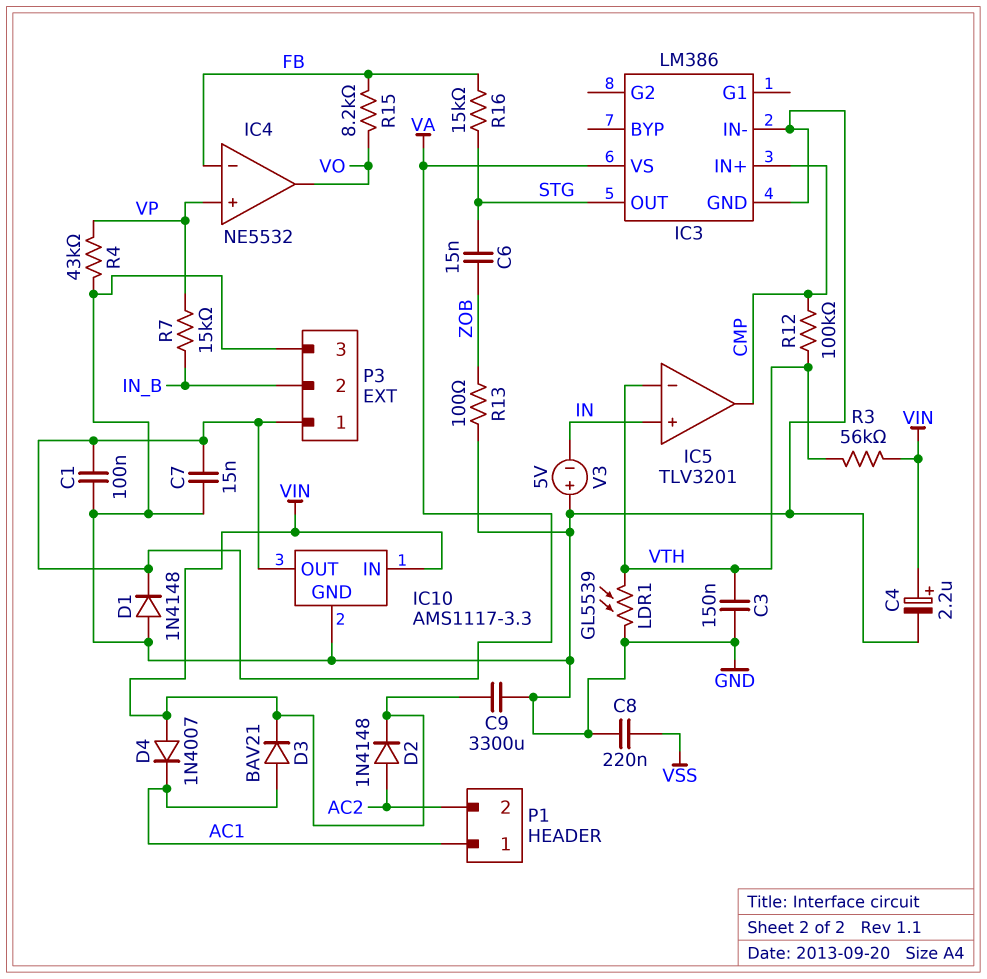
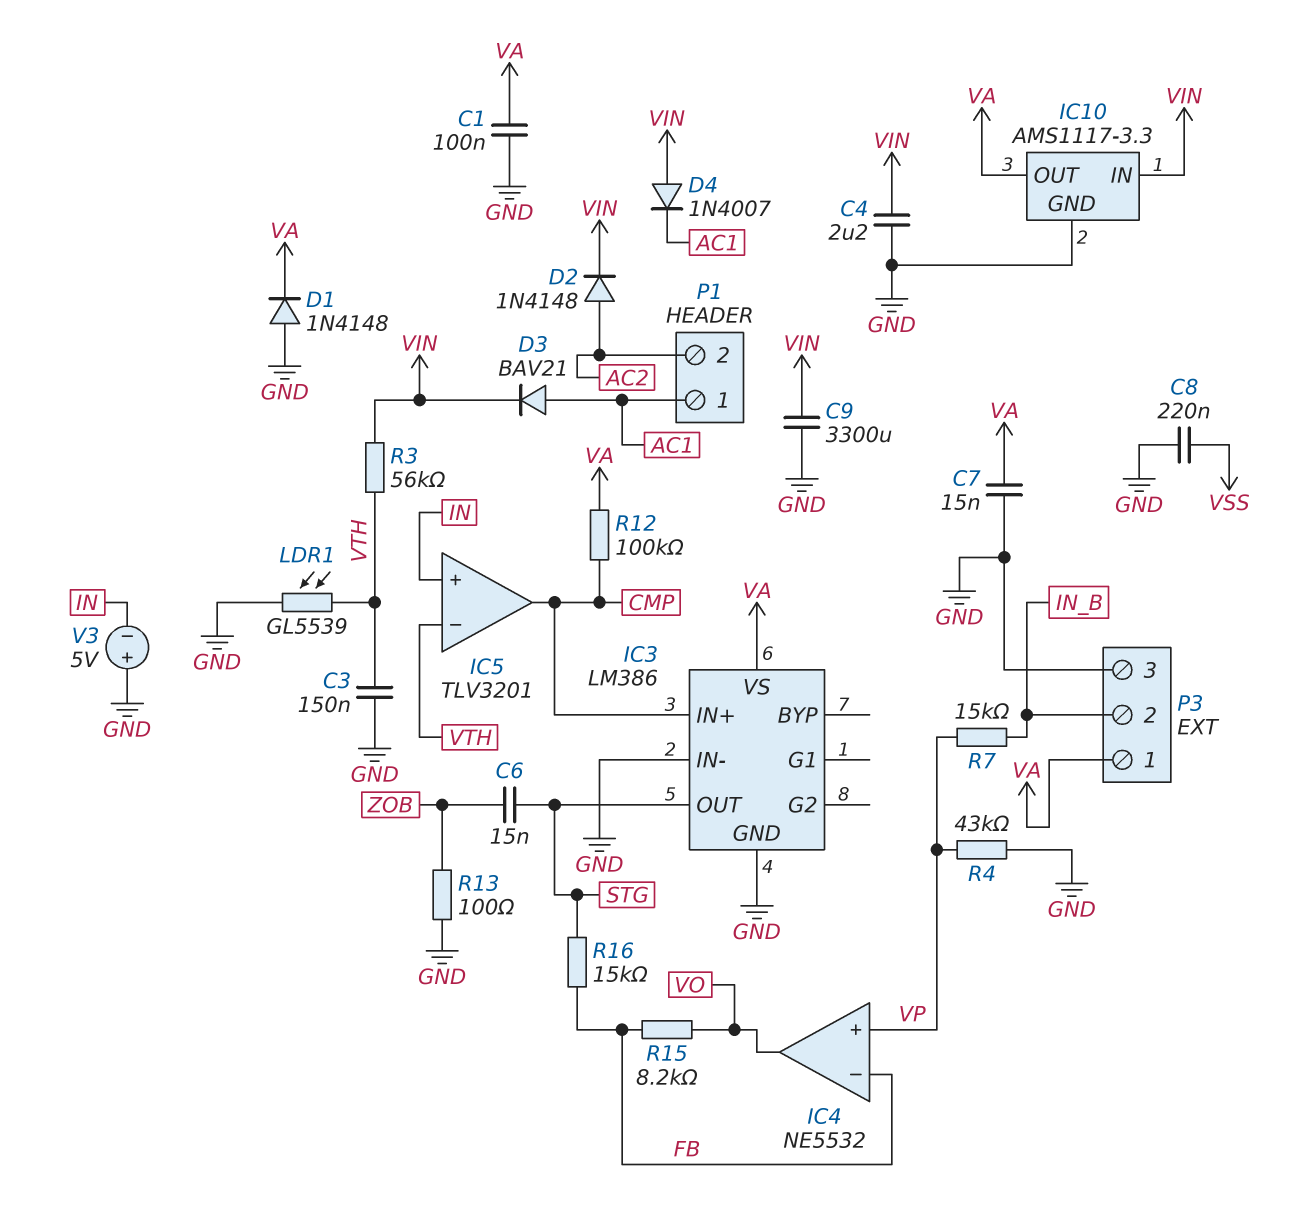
C4: 2.2uF (plus VIN, minus GND) -> 2.2uF (GND, VIN)
R12: 100k (CMP, VTH) -> 100k (CMP, VA)

